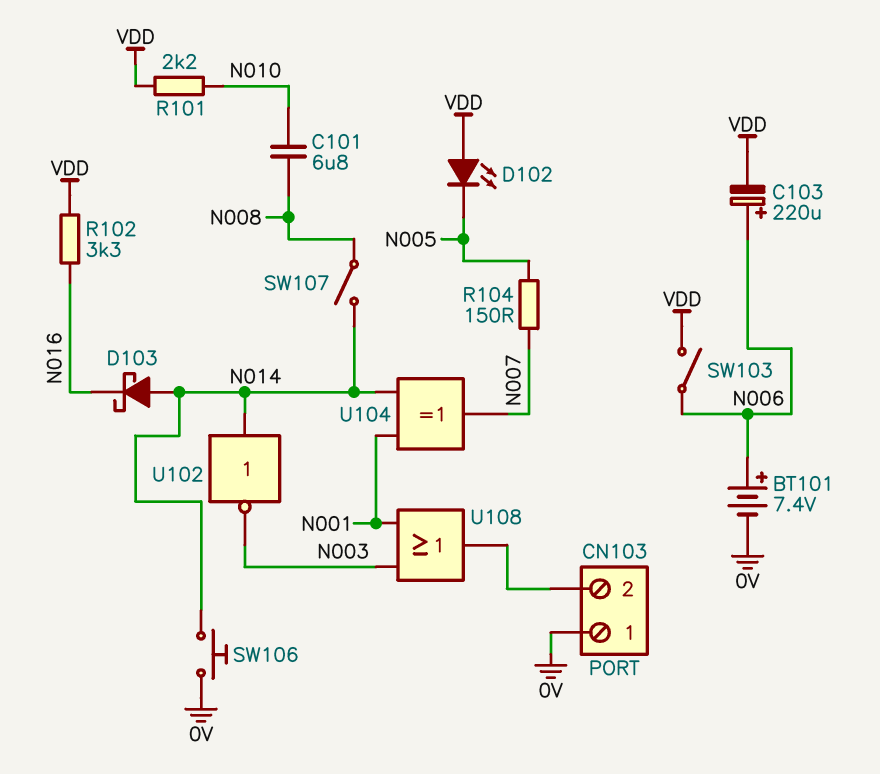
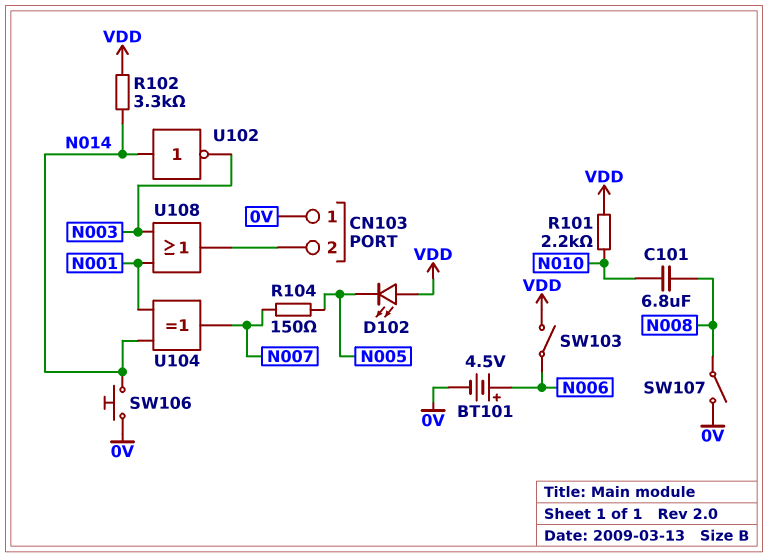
BT101: 7.4V (plus N006, minus 0V) -> 4.5V (plus N006, minus 0V)
C103: 220uF (plus N006, minus VDD) -> none
D103: schottky (A N014, K N016) -> none
R102: 3.3k (N016, VDD) -> 3.3k (N014, VDD)
SW107: switch (N008, N014) -> switch (0V, N008)

